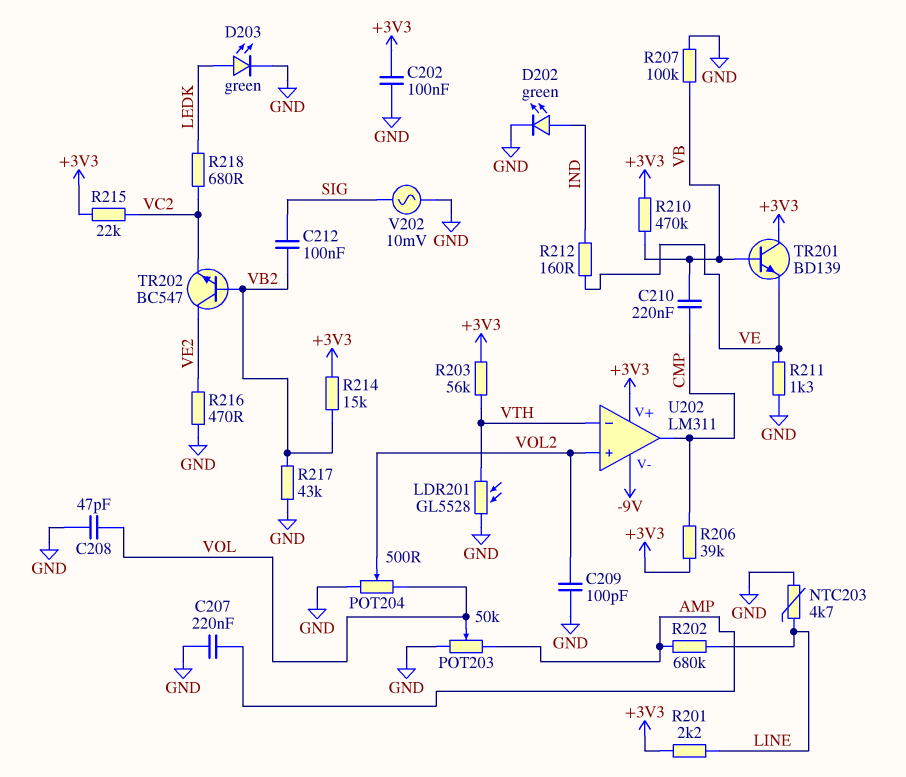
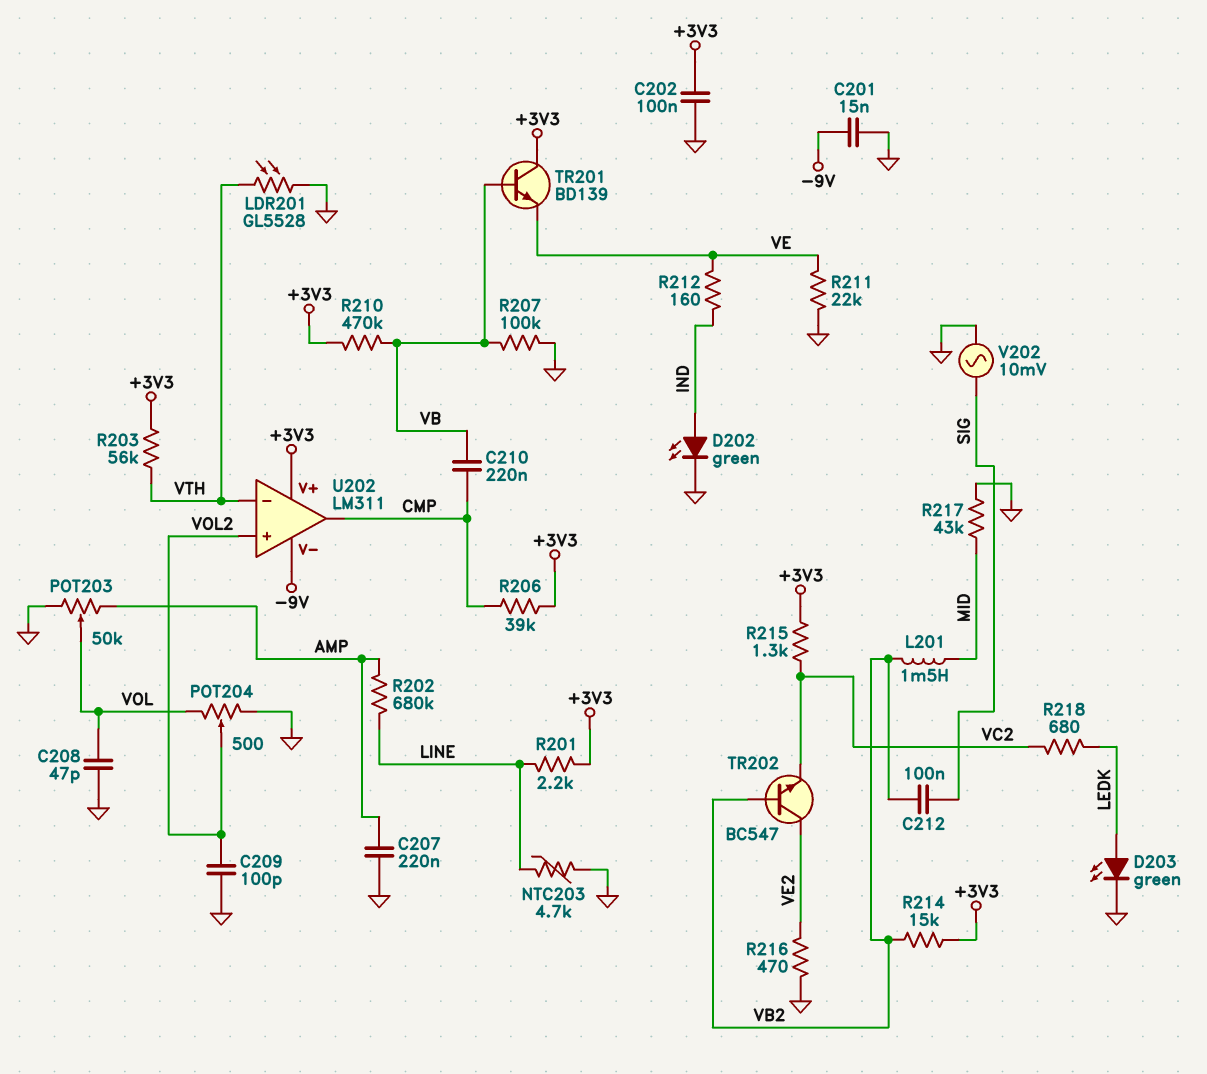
C201: none -> 15nF (-9V, GND)
L201: none -> 1.5mH (MID, VB2)
R211: 1.3k (GND, VE) -> 22k (GND, VE)
R215: 22k (+3V3, VC2) -> 1.3k (+3V3, VC2)
R217: 43k (GND, VB2) -> 43k (GND, MID)

